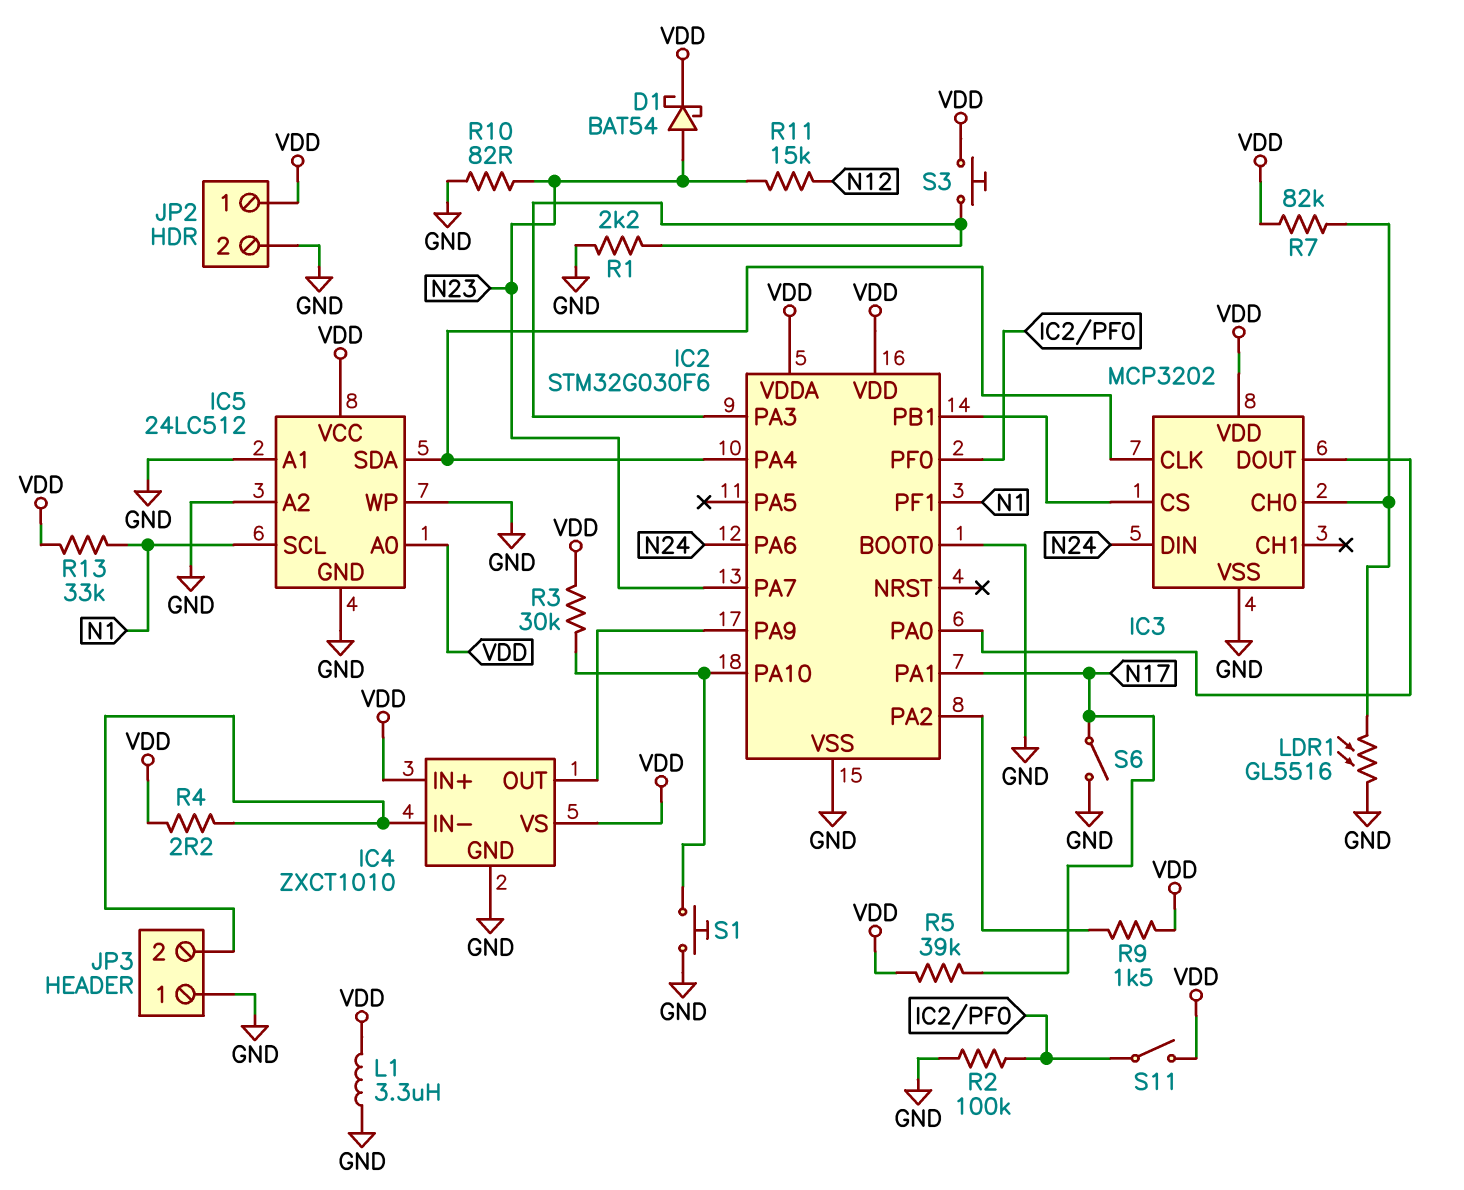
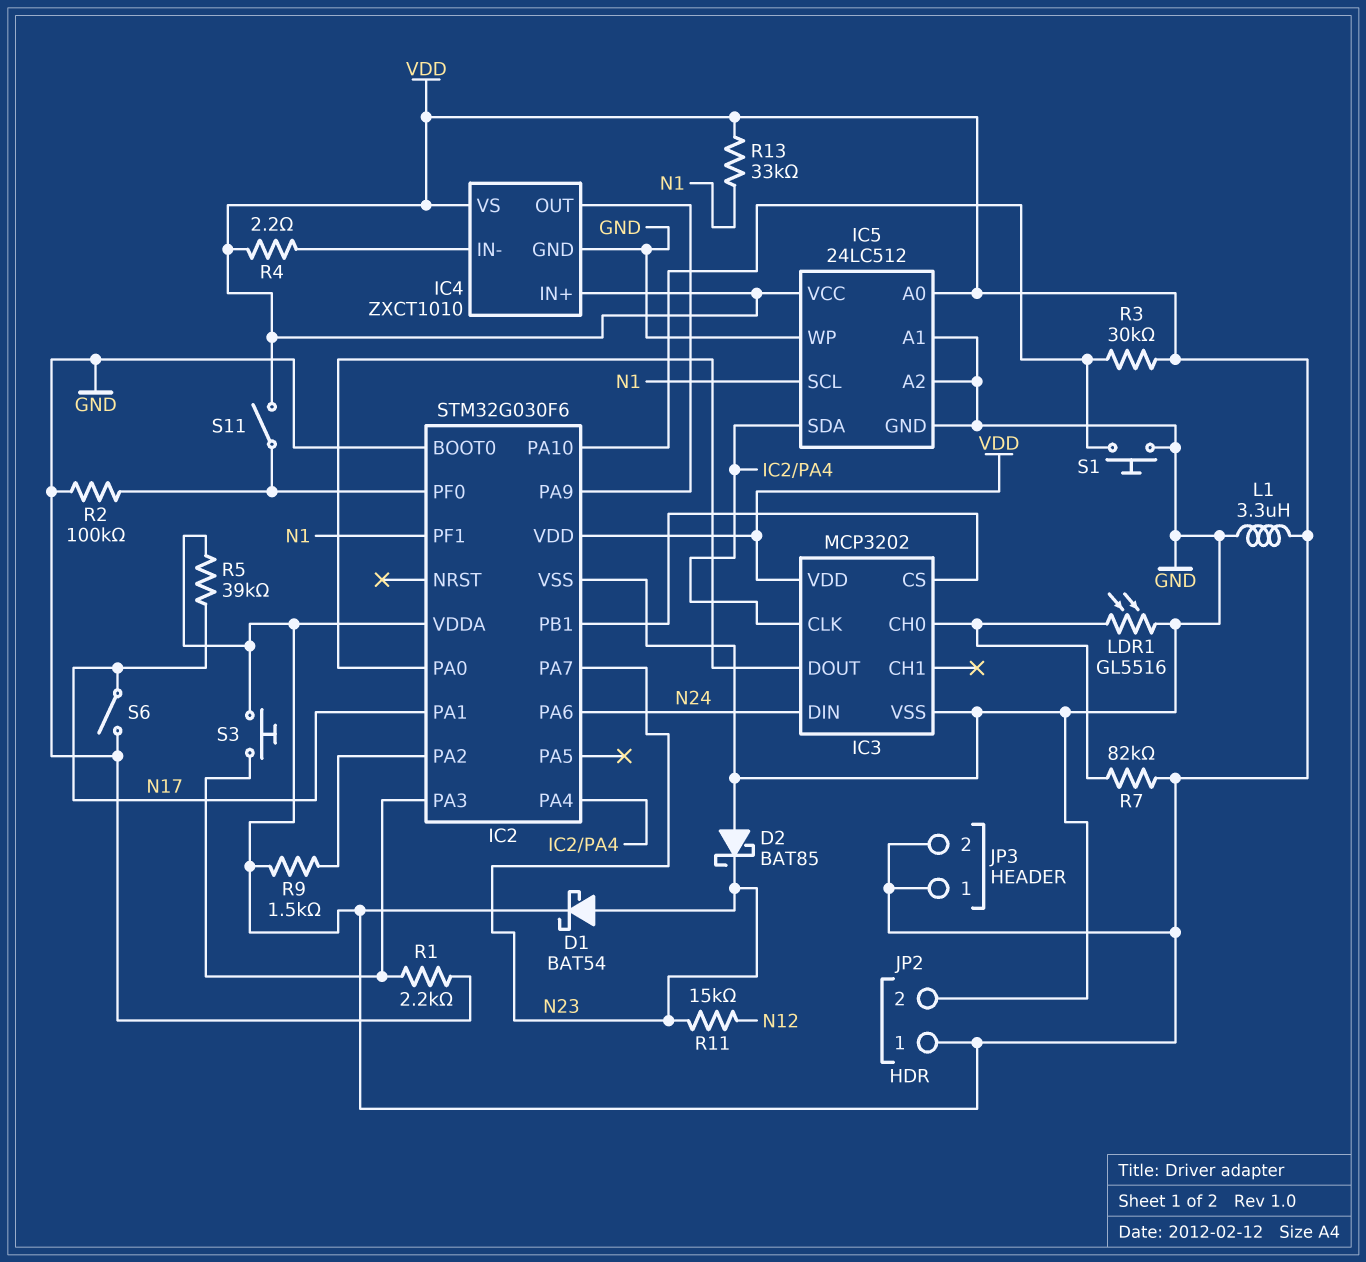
D2: none -> schottky BAT85 (A GND, K N23)
JP3 pin 1: GND -> VDD
JP3 pin 2: IC4/IN- -> VDD
R10: 82 (GND, N23) -> none

